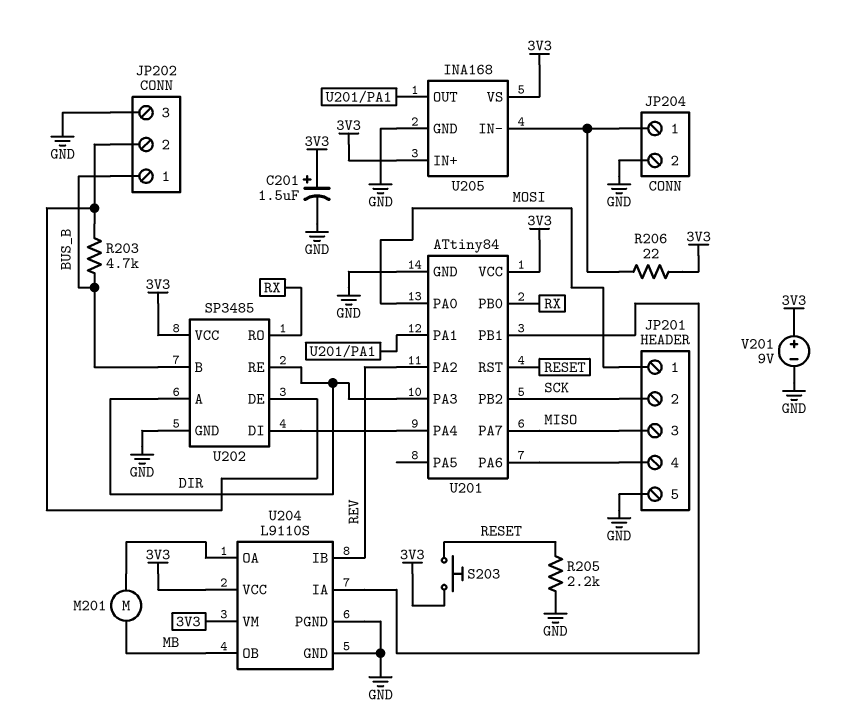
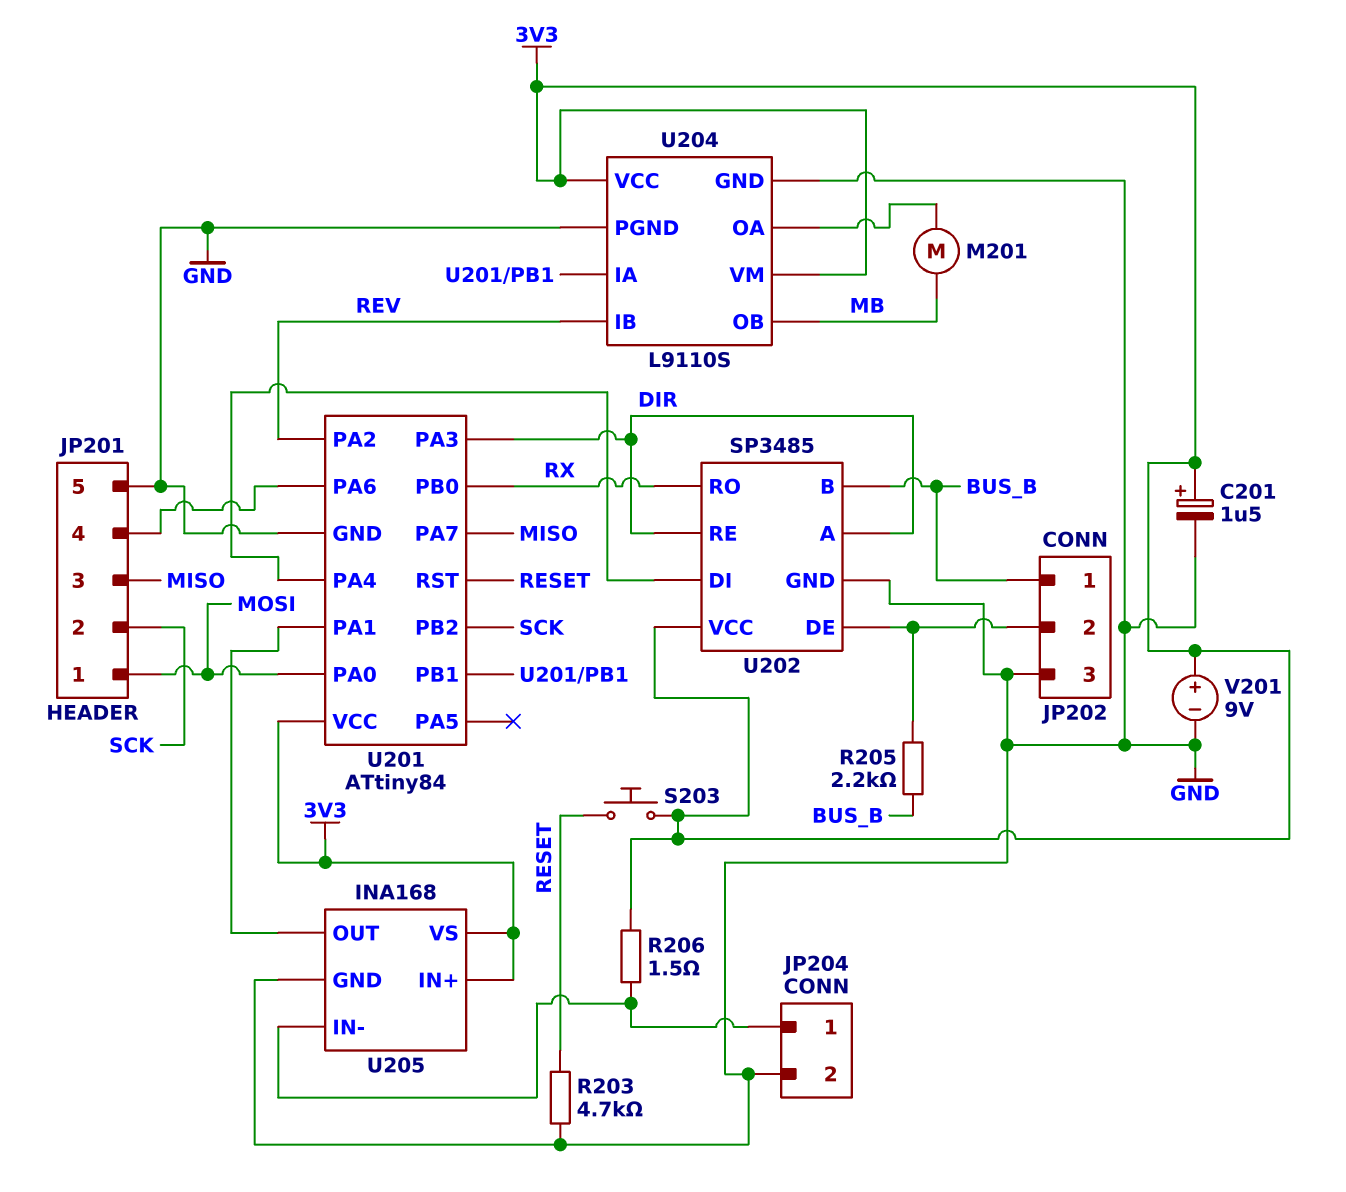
R203: 4.7k (BUS_B, JP202/2) -> 4.7k (GND, RESET)
R205: 2.2k (GND, RESET) -> 2.2k (BUS_B, JP202/2)
R206: 22 (3V3, JP204/1) -> 1.5 (3V3, JP204/1)

